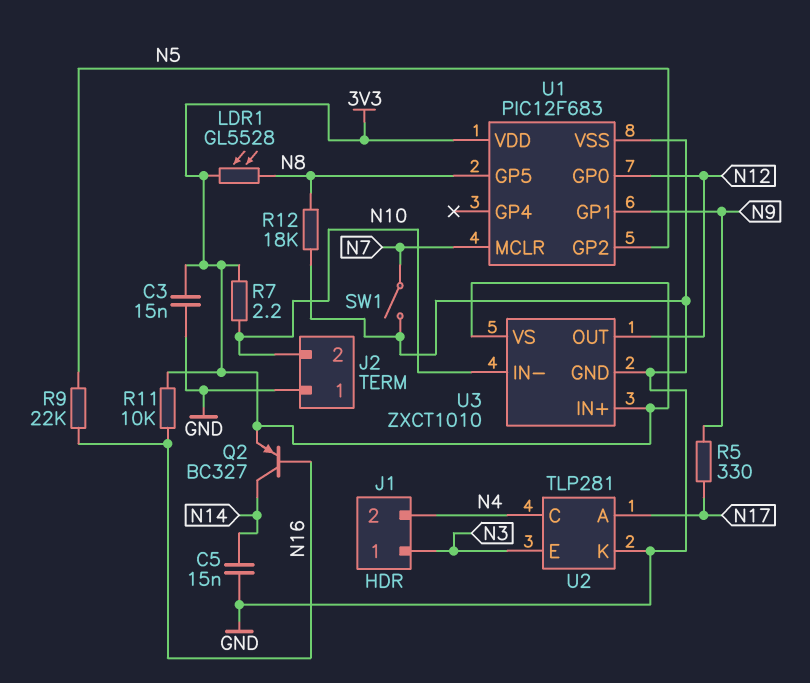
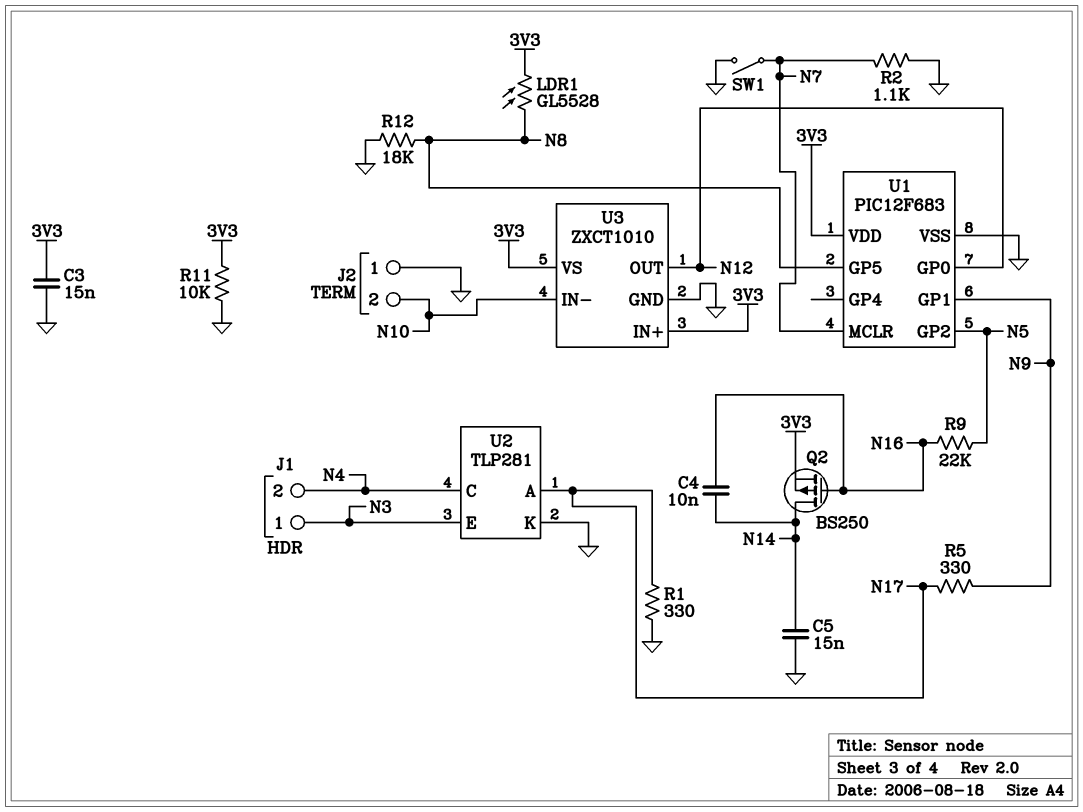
C4: none -> 10nF (N14, N16)
Q2: PNP BC327 (B N16, C N14, E 3V3) -> PMOS BS250 (G N16, D N14, S 3V3)
R1: none -> 330 (GND, N17)
R2: none -> 1.1k (GND, N7)
R7: 2.2 (3V3, N10) -> none
R11: 10k (3V3, N16) -> 10k (3V3, GND)

